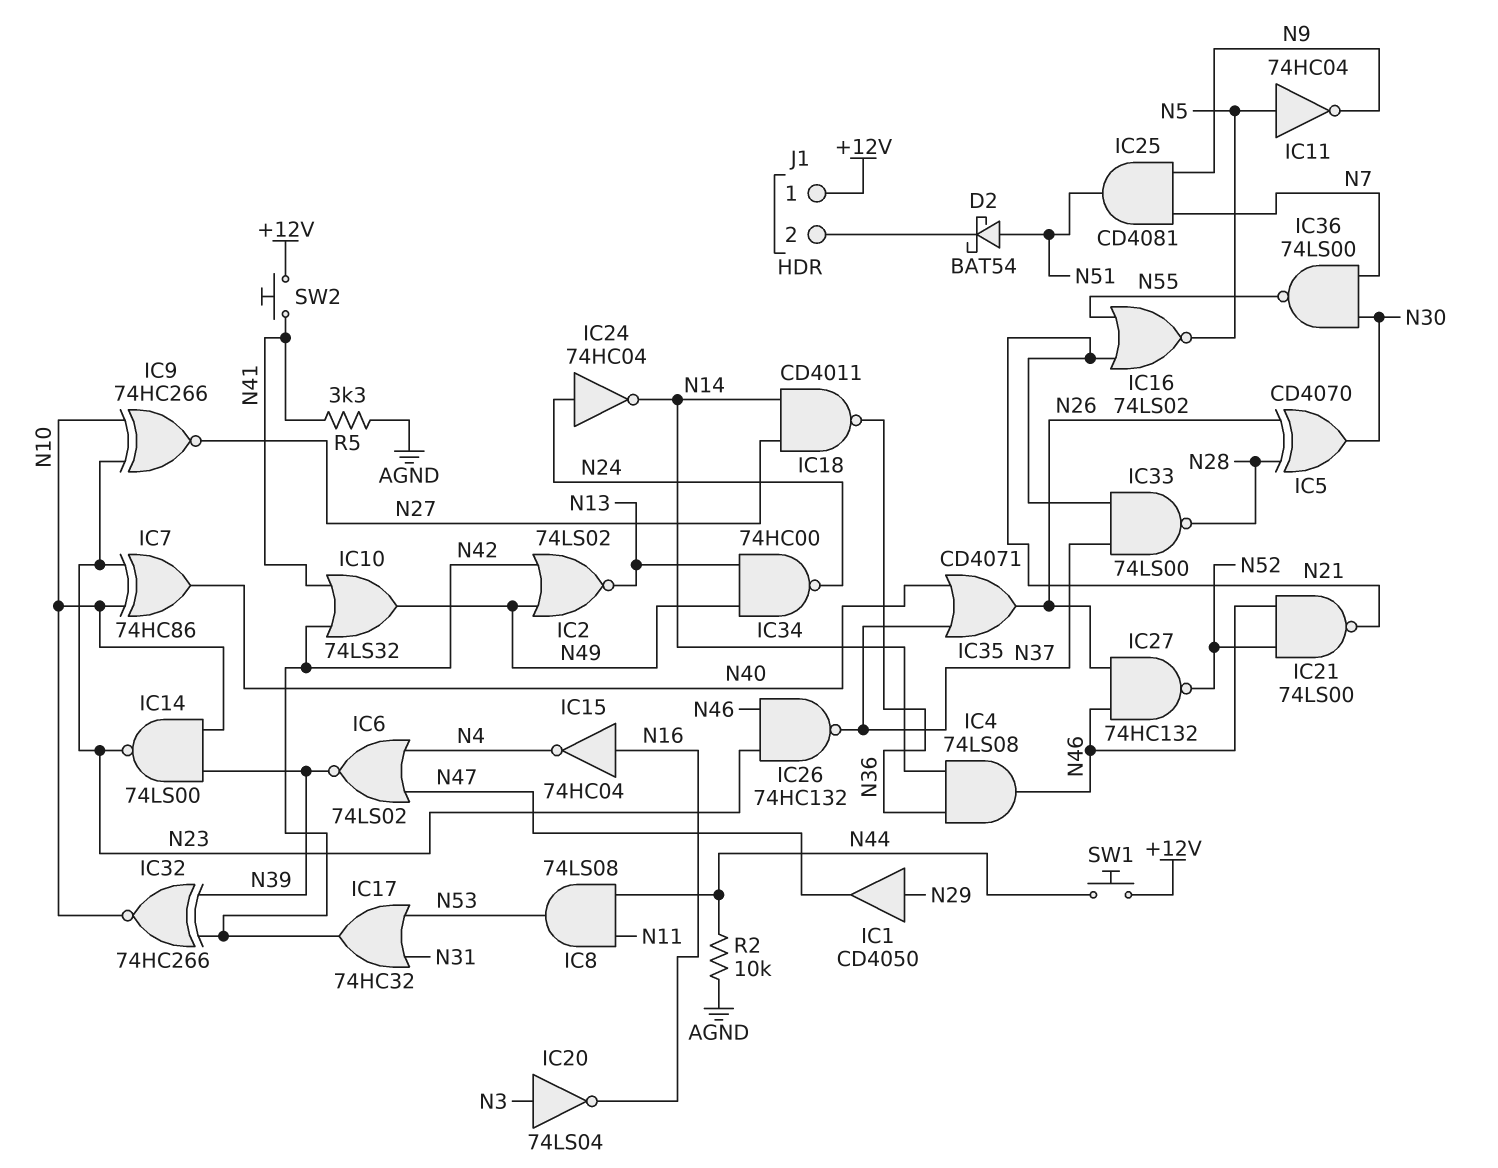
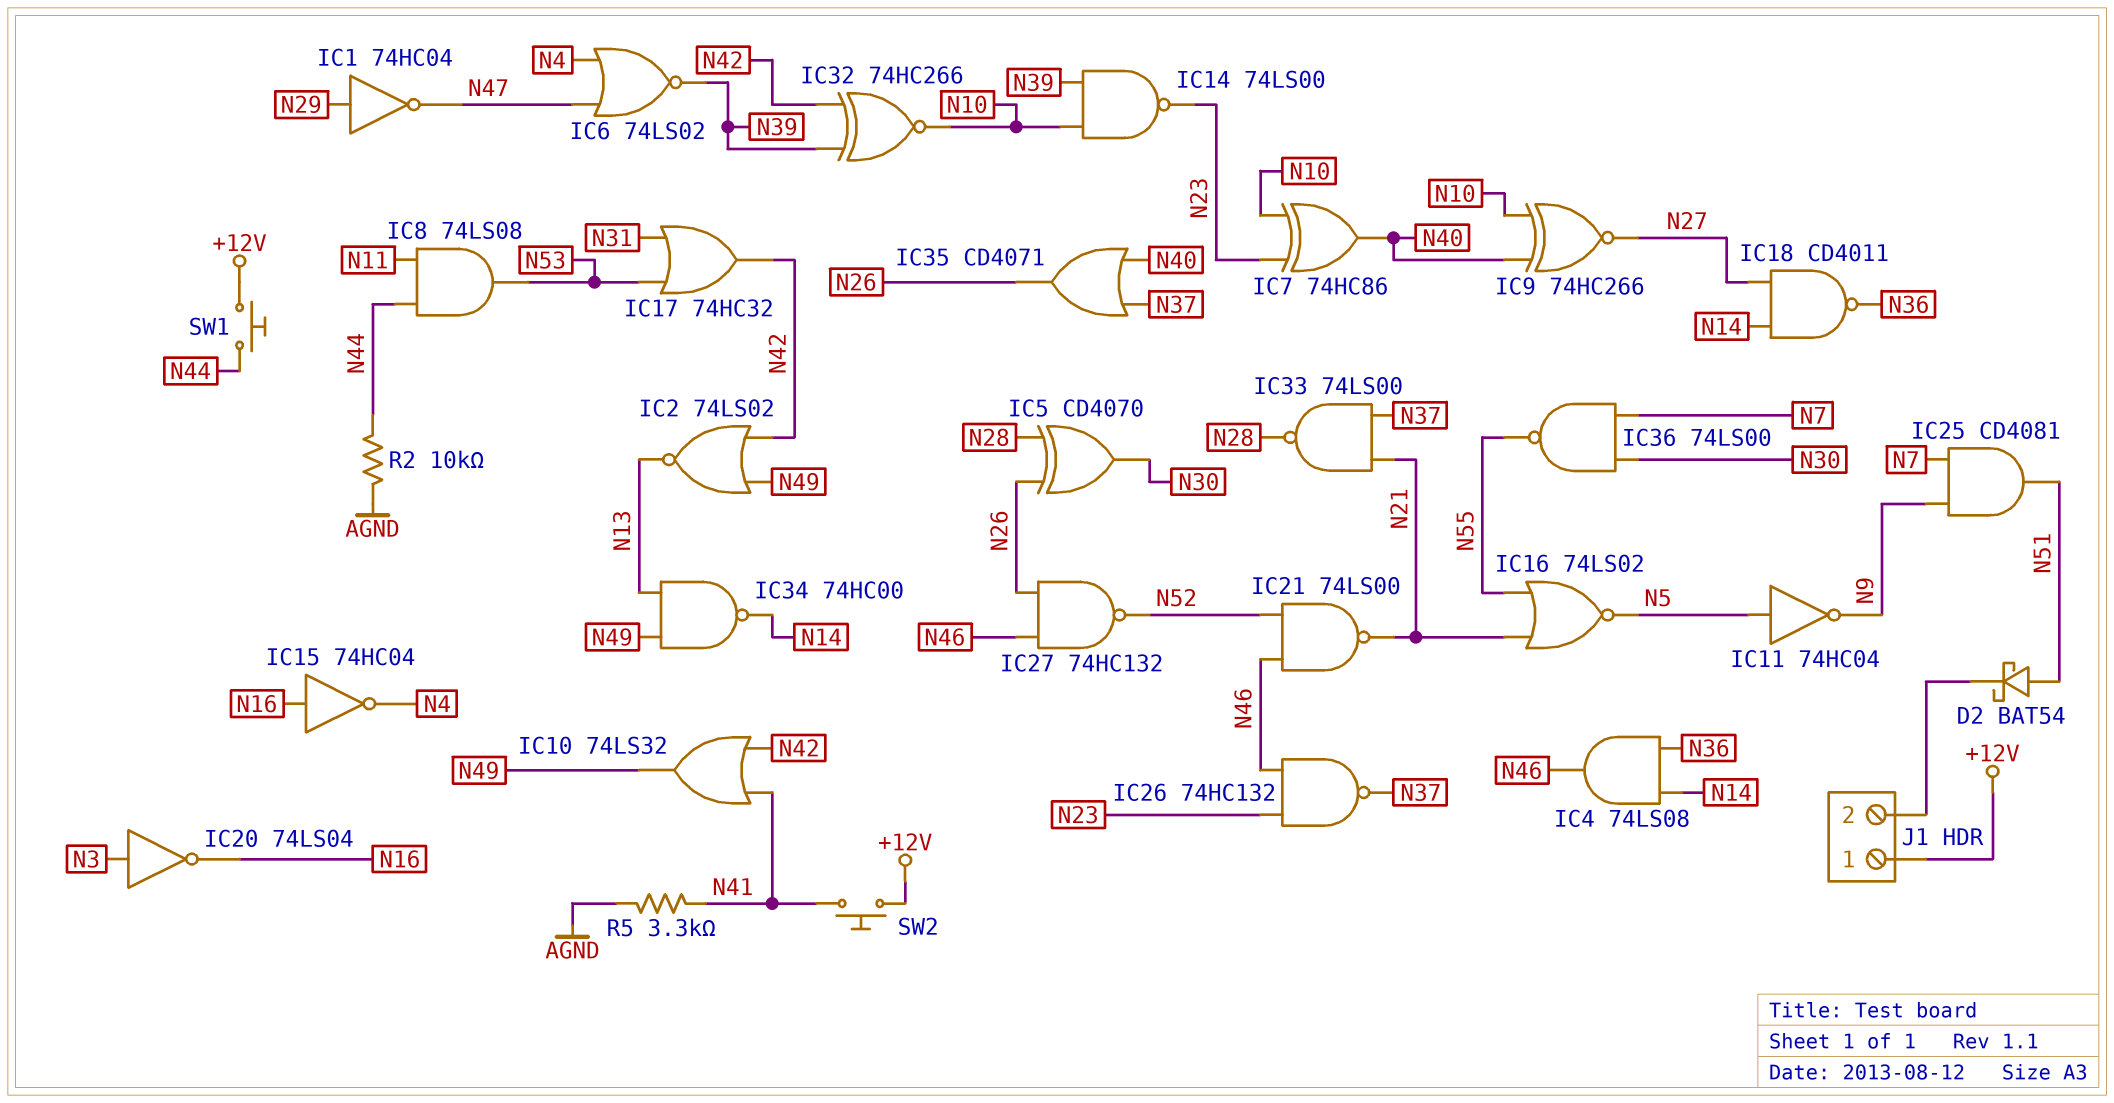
IC1: buffer CD4050 (in N29, out N47) -> NOT 74HC04 (in N29, out N47)
IC9: XNOR 74HC266 (in N10, in N23, out N27) -> XNOR 74HC266 (in N10, in N40, out N27)
IC24: NOT 74HC04 (in N24, out N14) -> none
IC34: NAND 74HC00 (in N13, in N49, out N24) -> NAND 74HC00 (in N13, in N49, out N14)

